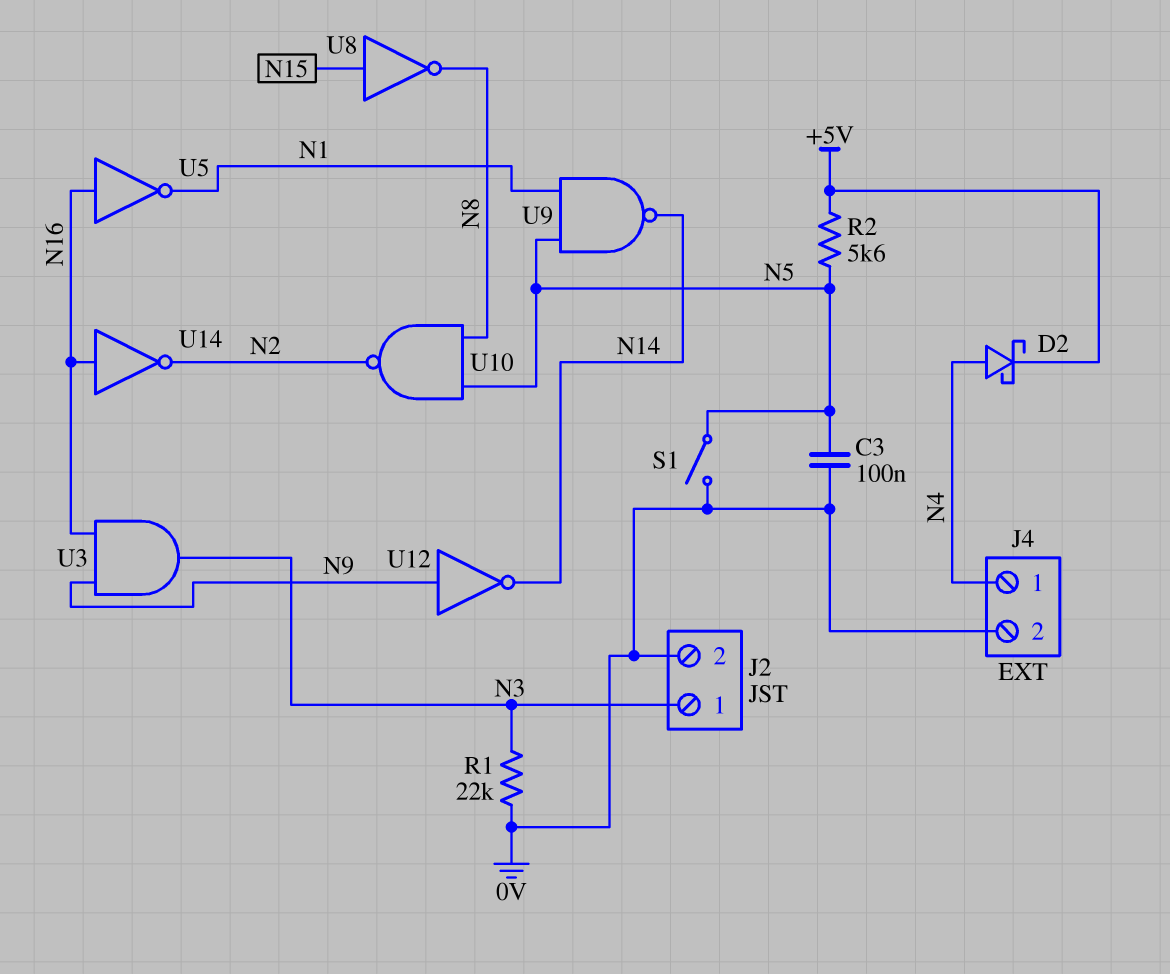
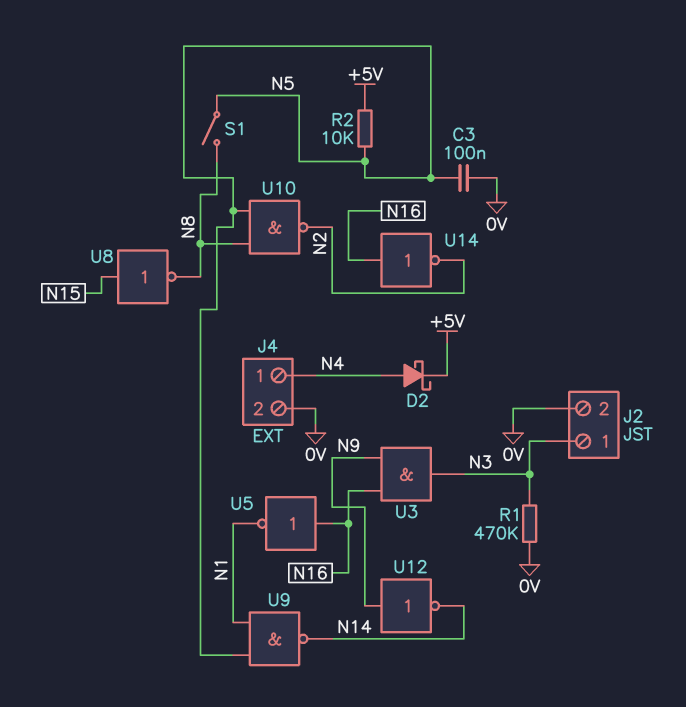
R1: 22k (0V, N3) -> 470k (0V, N3)
R2: 5.6k (+5V, N5) -> 10k (+5V, N5)
S1: switch (0V, N5) -> switch (N5, N8)

